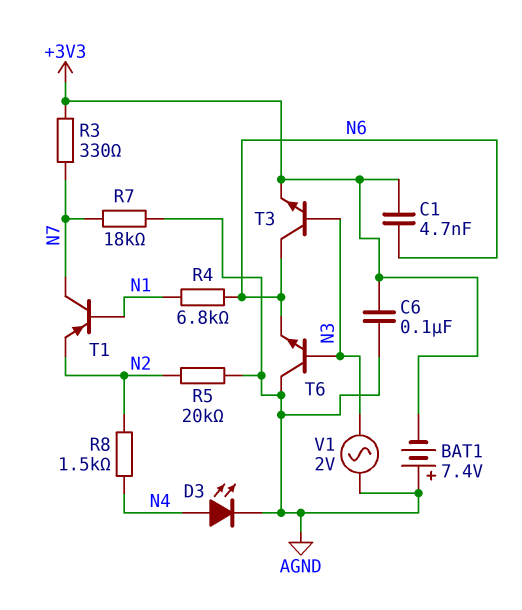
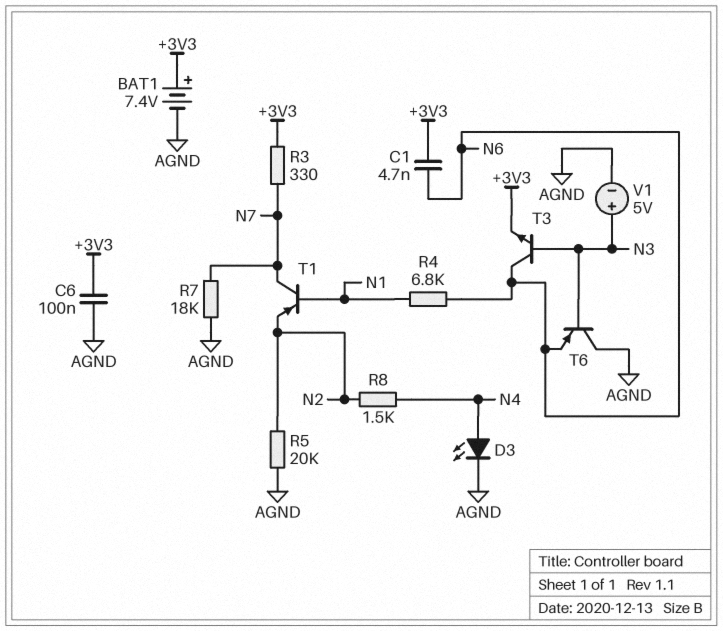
BAT1: 7.4V (plus AGND, minus +3V3) -> 7.4V (plus +3V3, minus AGND)
T6: NPN (B N3, C AGND, E N6) -> PNP (B N3, C AGND, E N6)
V1: AC 2V (AGND, N3) -> 5V (plus N3, minus AGND)

